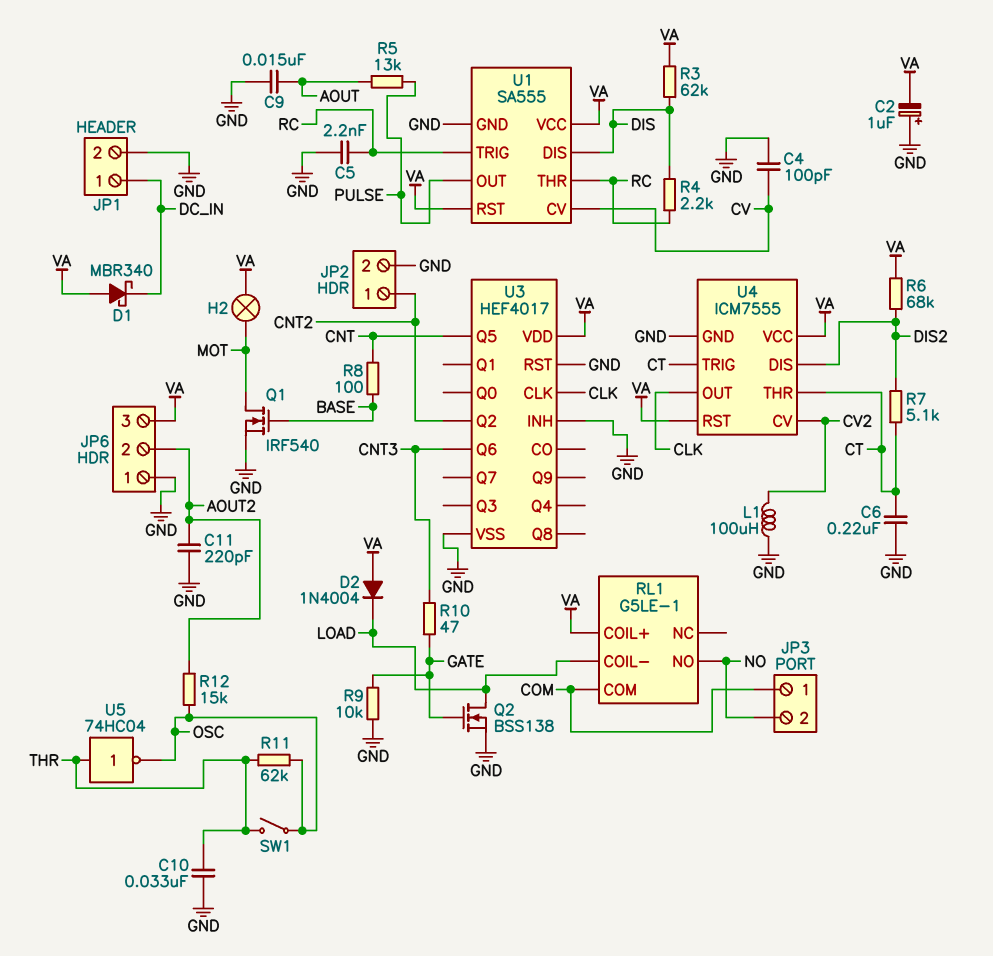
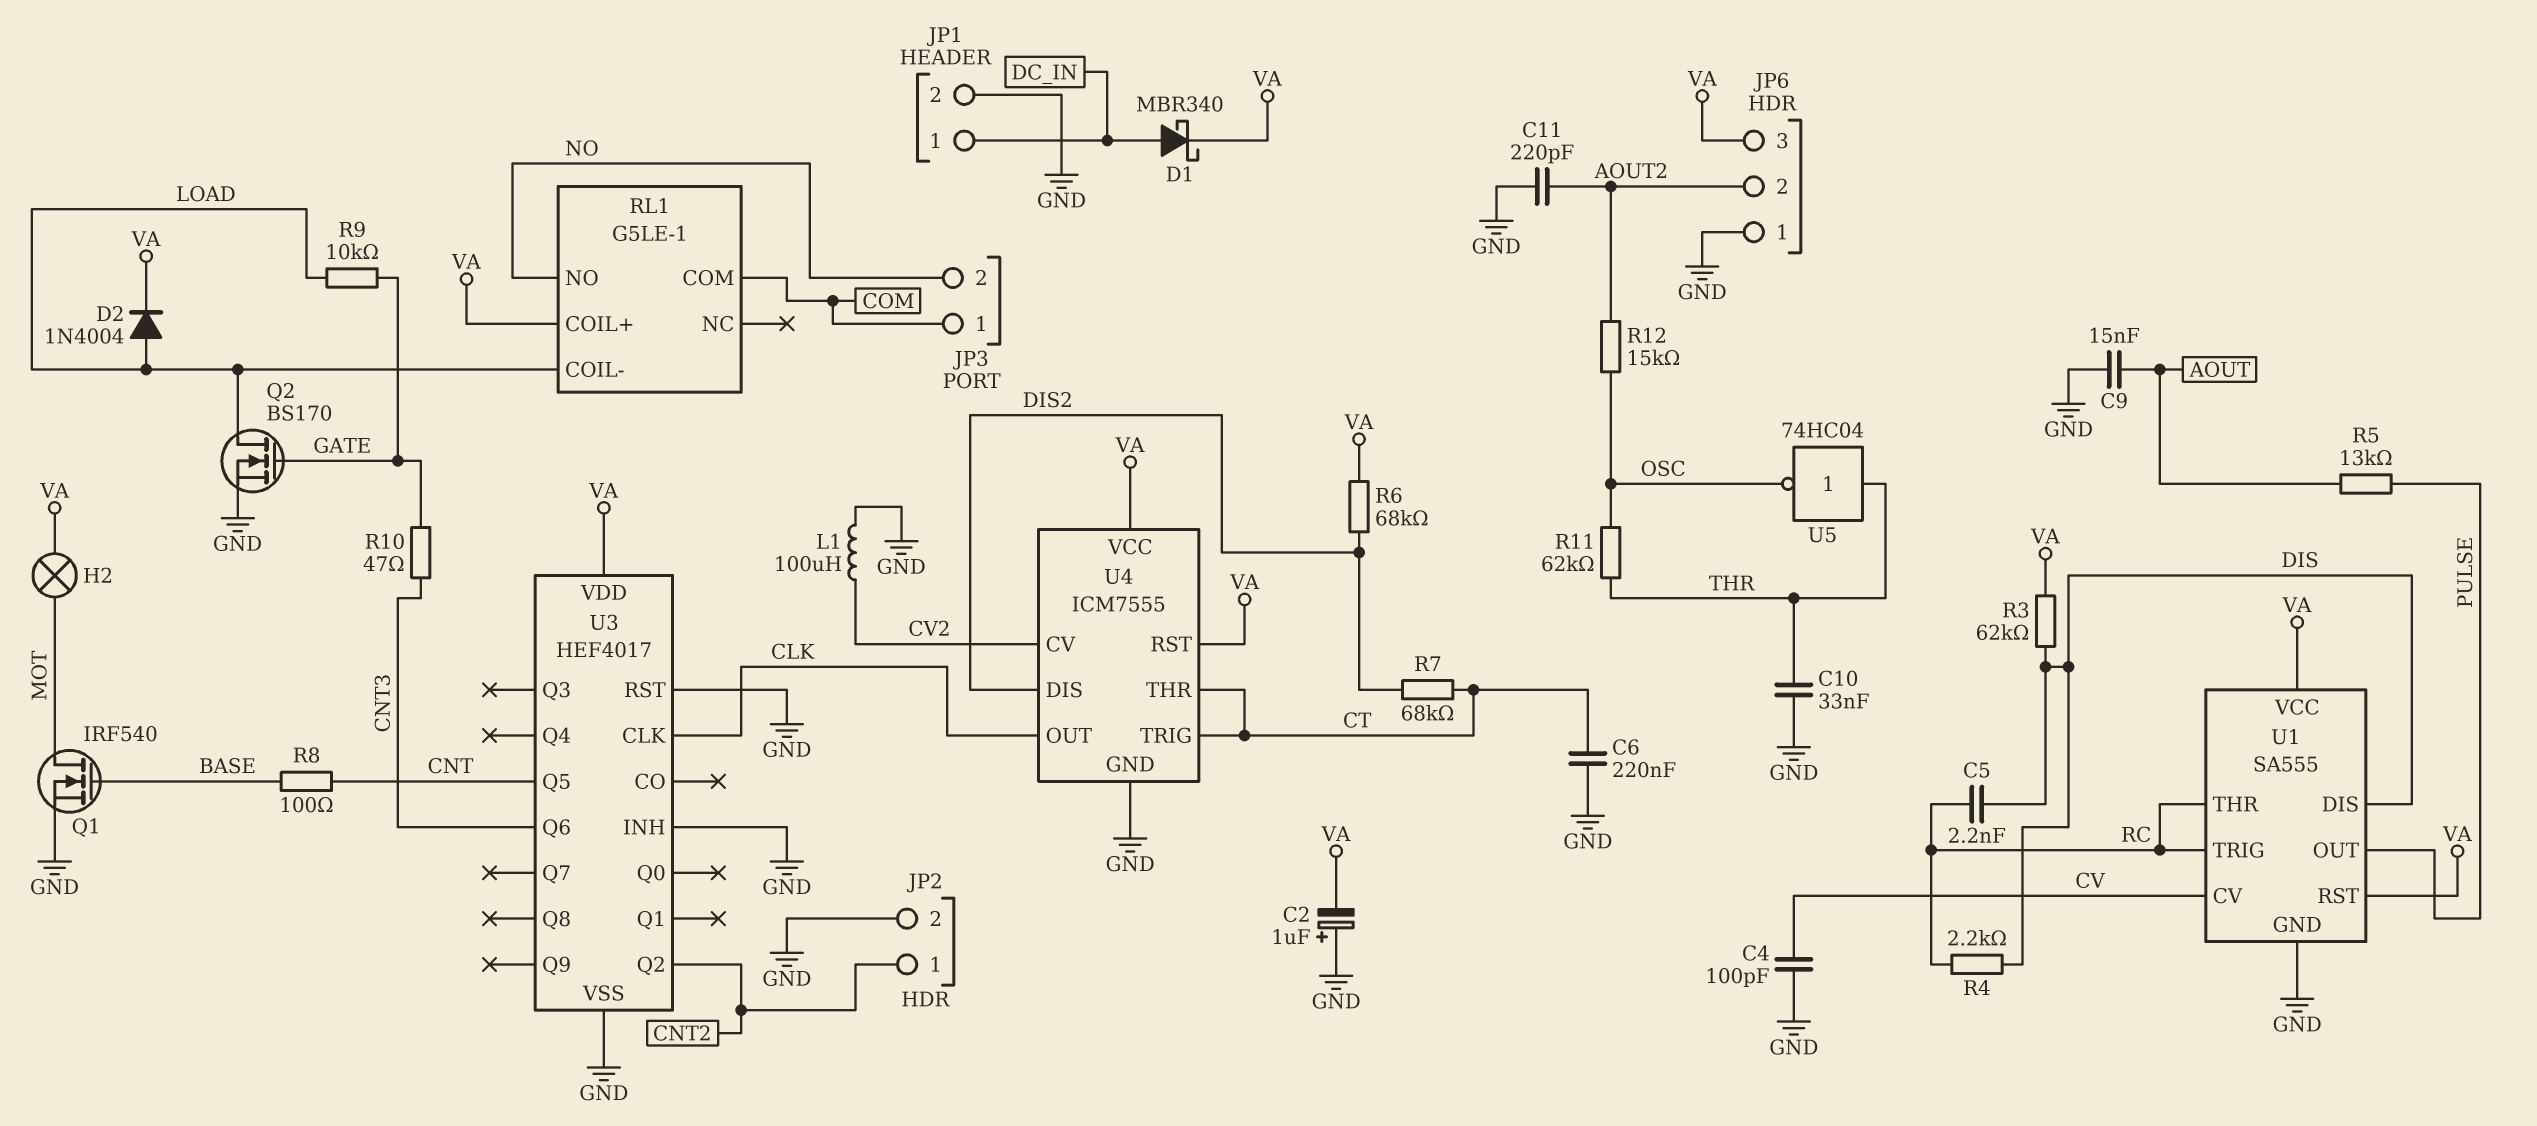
C5: 2.2nF (GND, RC) -> 2.2nF (DIS, RC)
D1: schottky MBR340 (A VA, K DC_IN) -> schottky MBR340 (A DC_IN, K VA)
D2: diode 1N4004 (A VA, K LOAD) -> diode 1N4004 (A LOAD, K VA)
Q2: NMOS BSS138 (G GATE, D LOAD, S GND) -> NMOS BS170 (G GATE, D LOAD, S GND)
R7: 5.1k (CT, DIS2) -> 68k (CT, DIS2)
R9: 10k (GATE, GND) -> 10k (GATE, LOAD)
SW1: switch (OSC, THR) -> none

